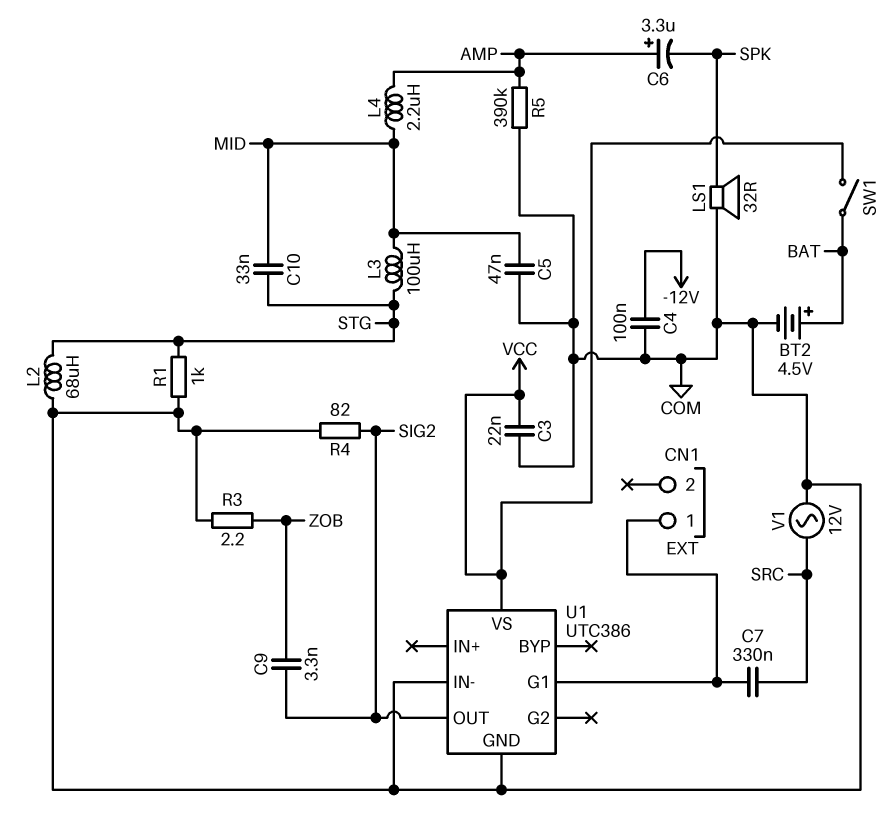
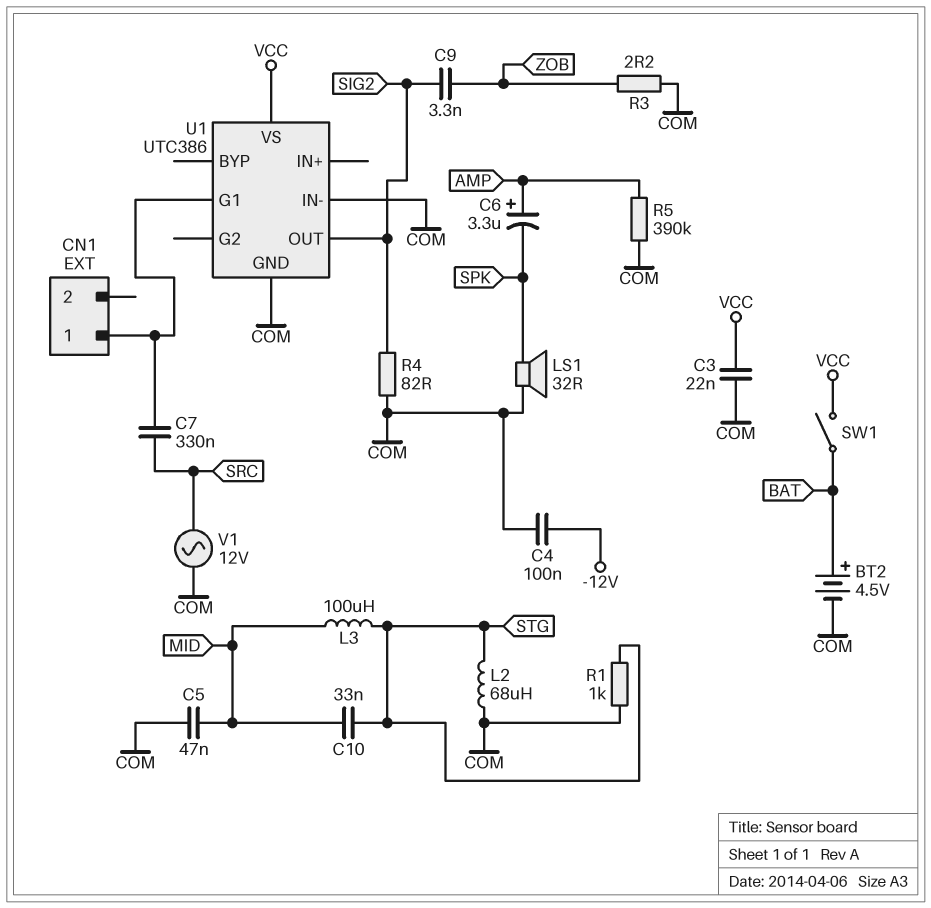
L4: 2.2uH (AMP, MID) -> none

